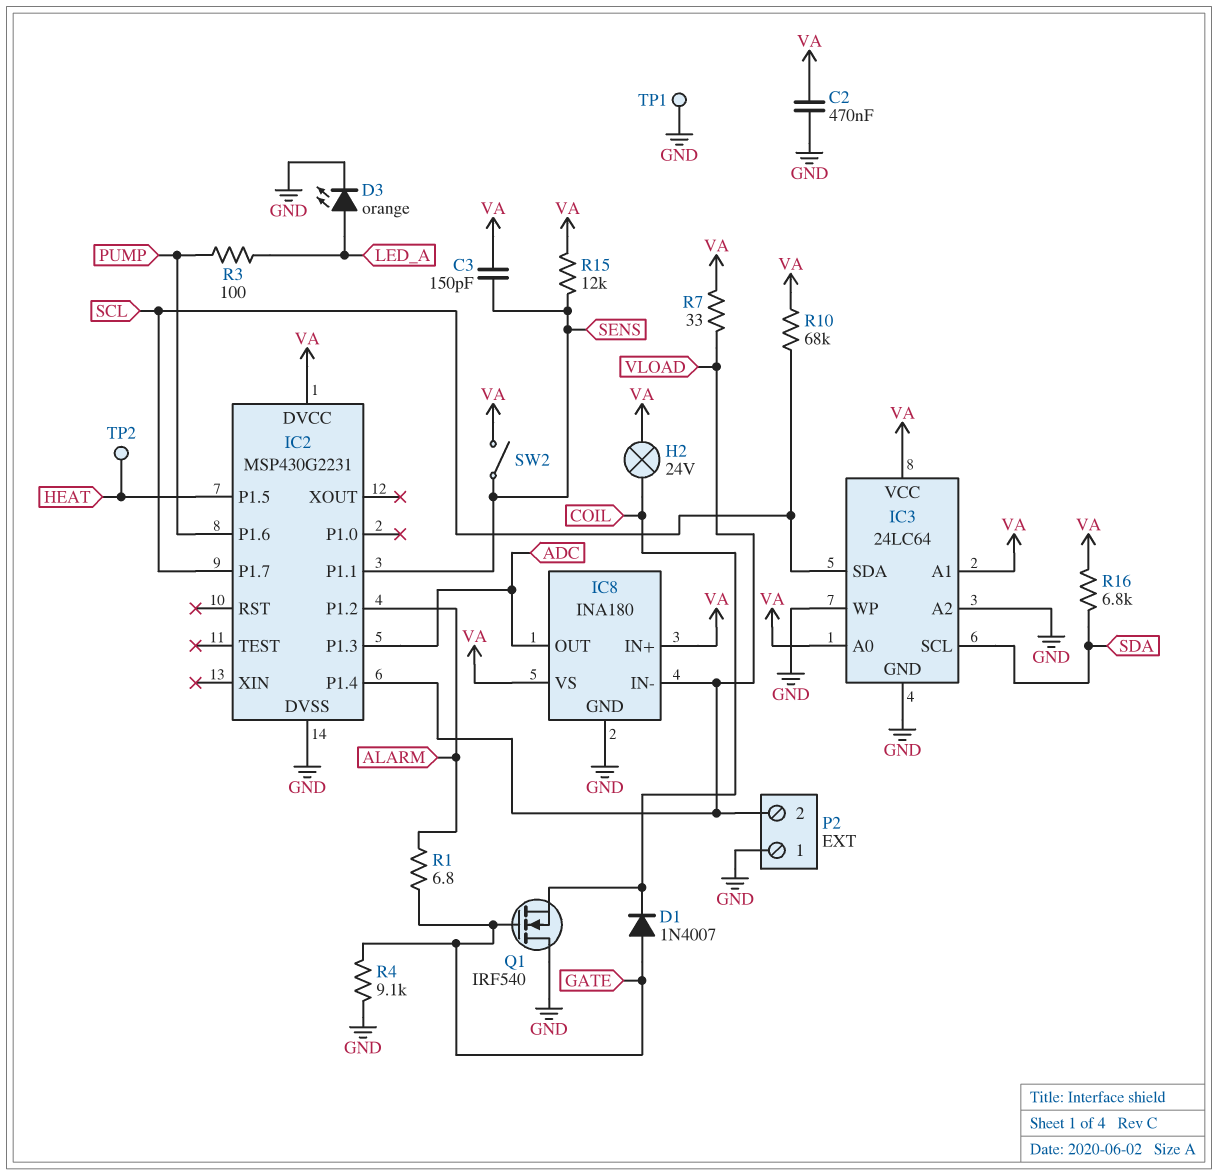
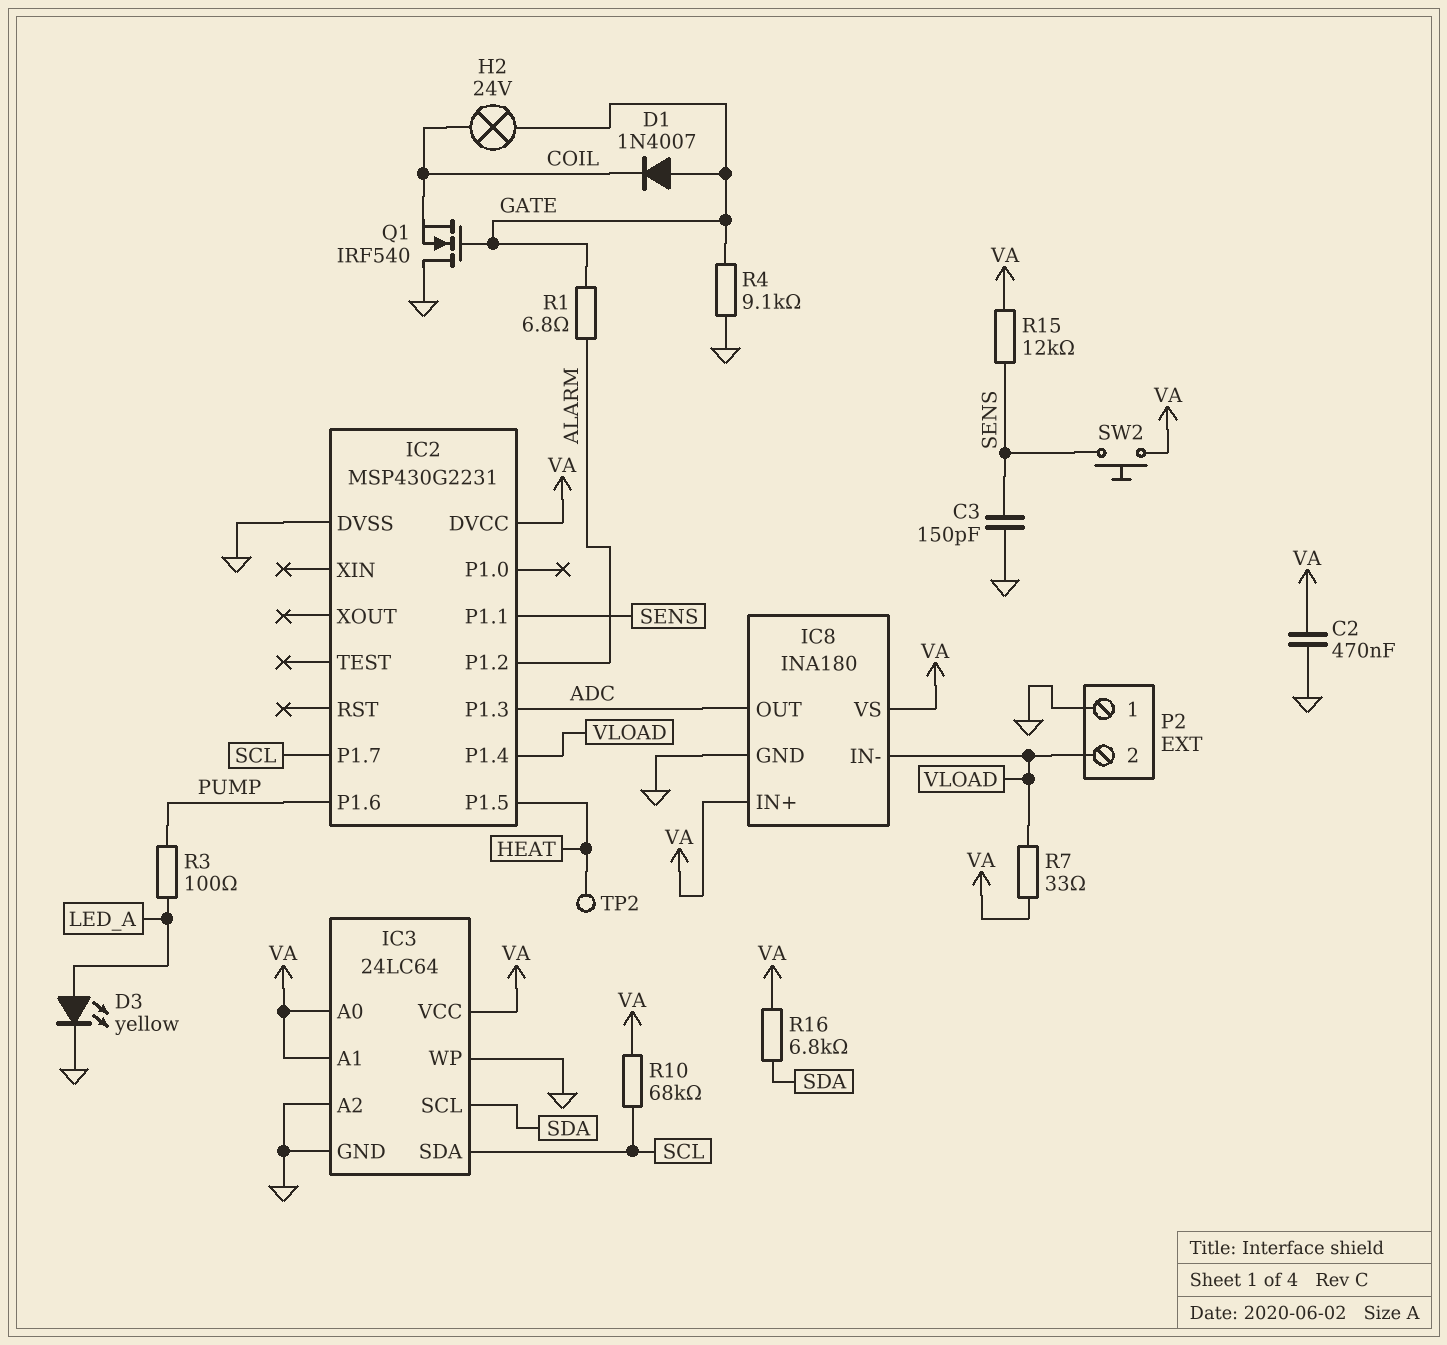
C3: 150pF (SENS, VA) -> 150pF (GND, SENS)
D3: LED orange (A LED_A, K GND) -> LED yellow (A LED_A, K GND)
H2: lamp 24V (COIL, VA) -> lamp 24V (COIL, GATE)
SW2: switch (SENS, VA) -> button (SENS, VA)
TP1: test point (GND) -> none

